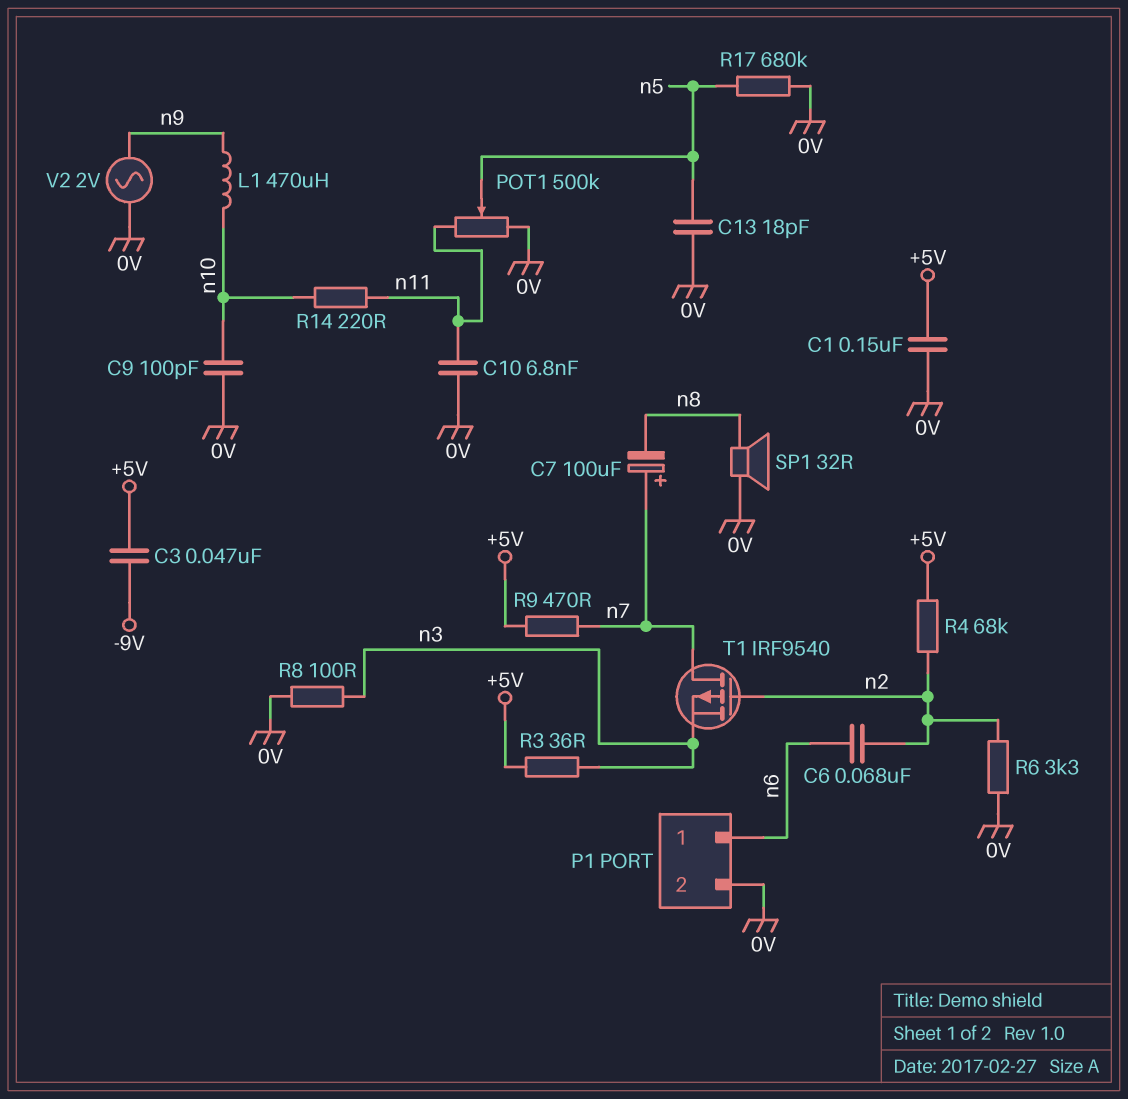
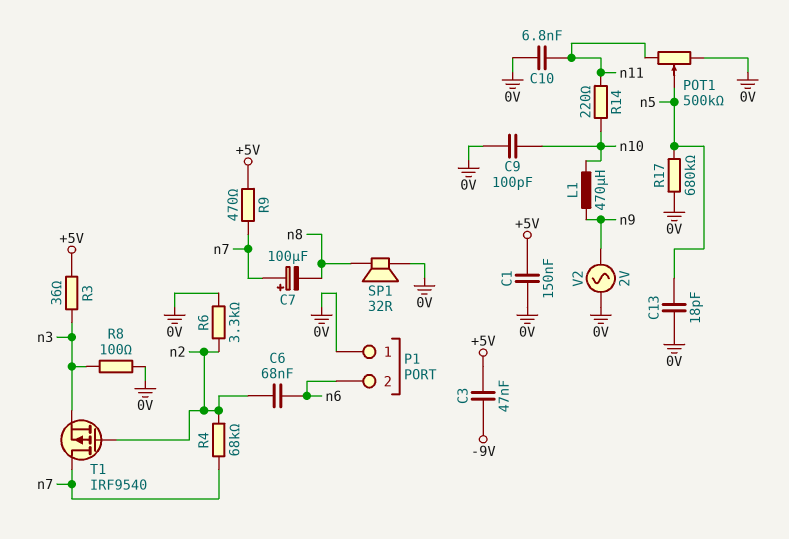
P1 pin 1: n6 -> 0V
P1 pin 2: 0V -> n6
R4: 68k (+5V, n2) -> 68k (n2, n7)

